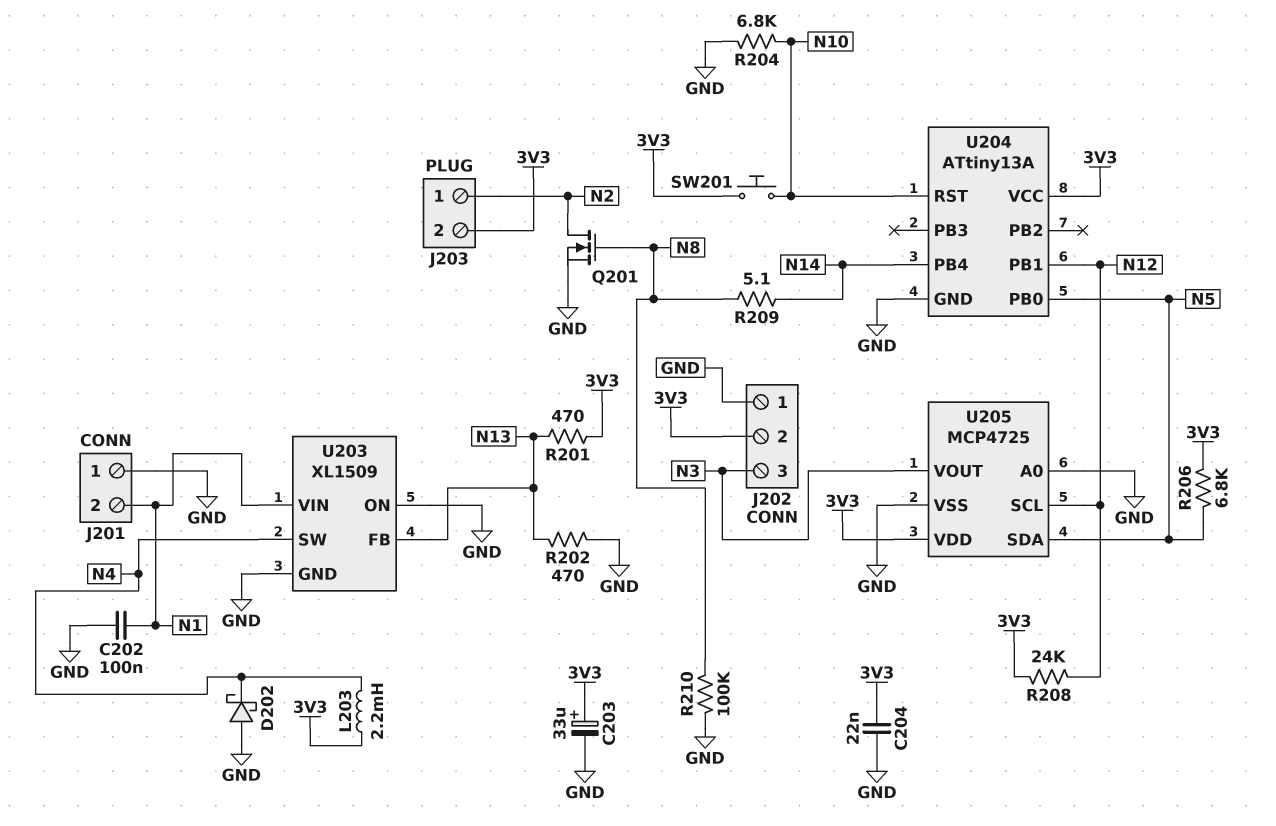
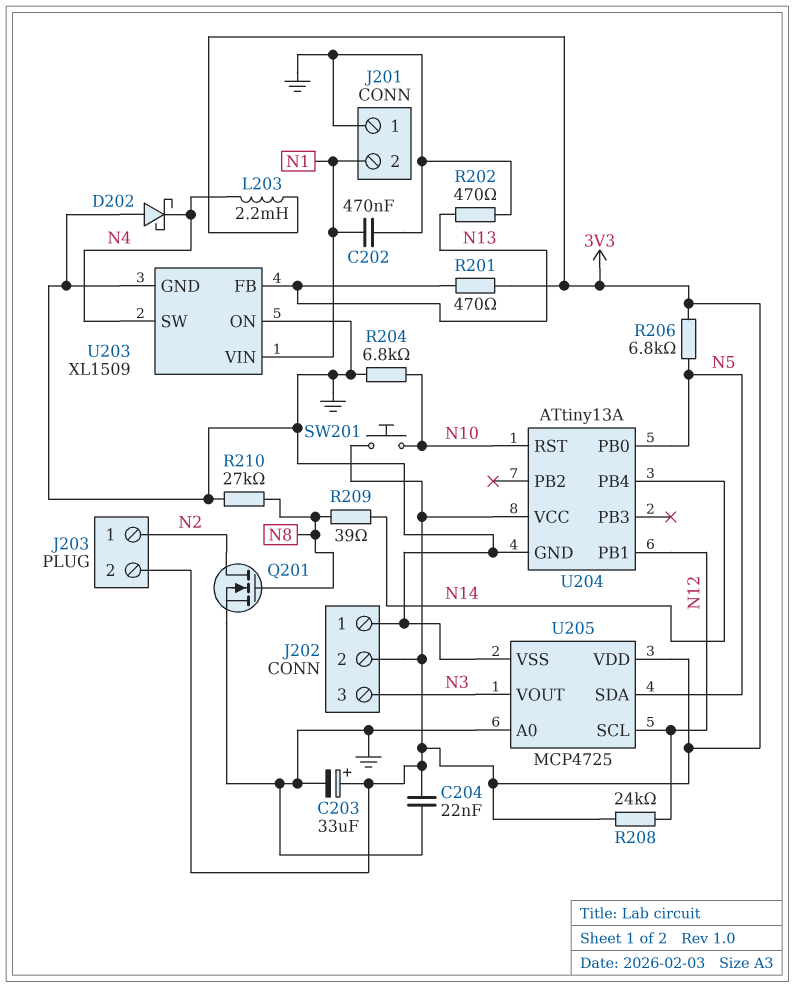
C202: 100nF (GND, N1) -> 470nF (GND, N1)
R209: 5.1 (N8, N14) -> 39 (N8, N14)
R210: 100k (GND, N8) -> 27k (GND, N8)

